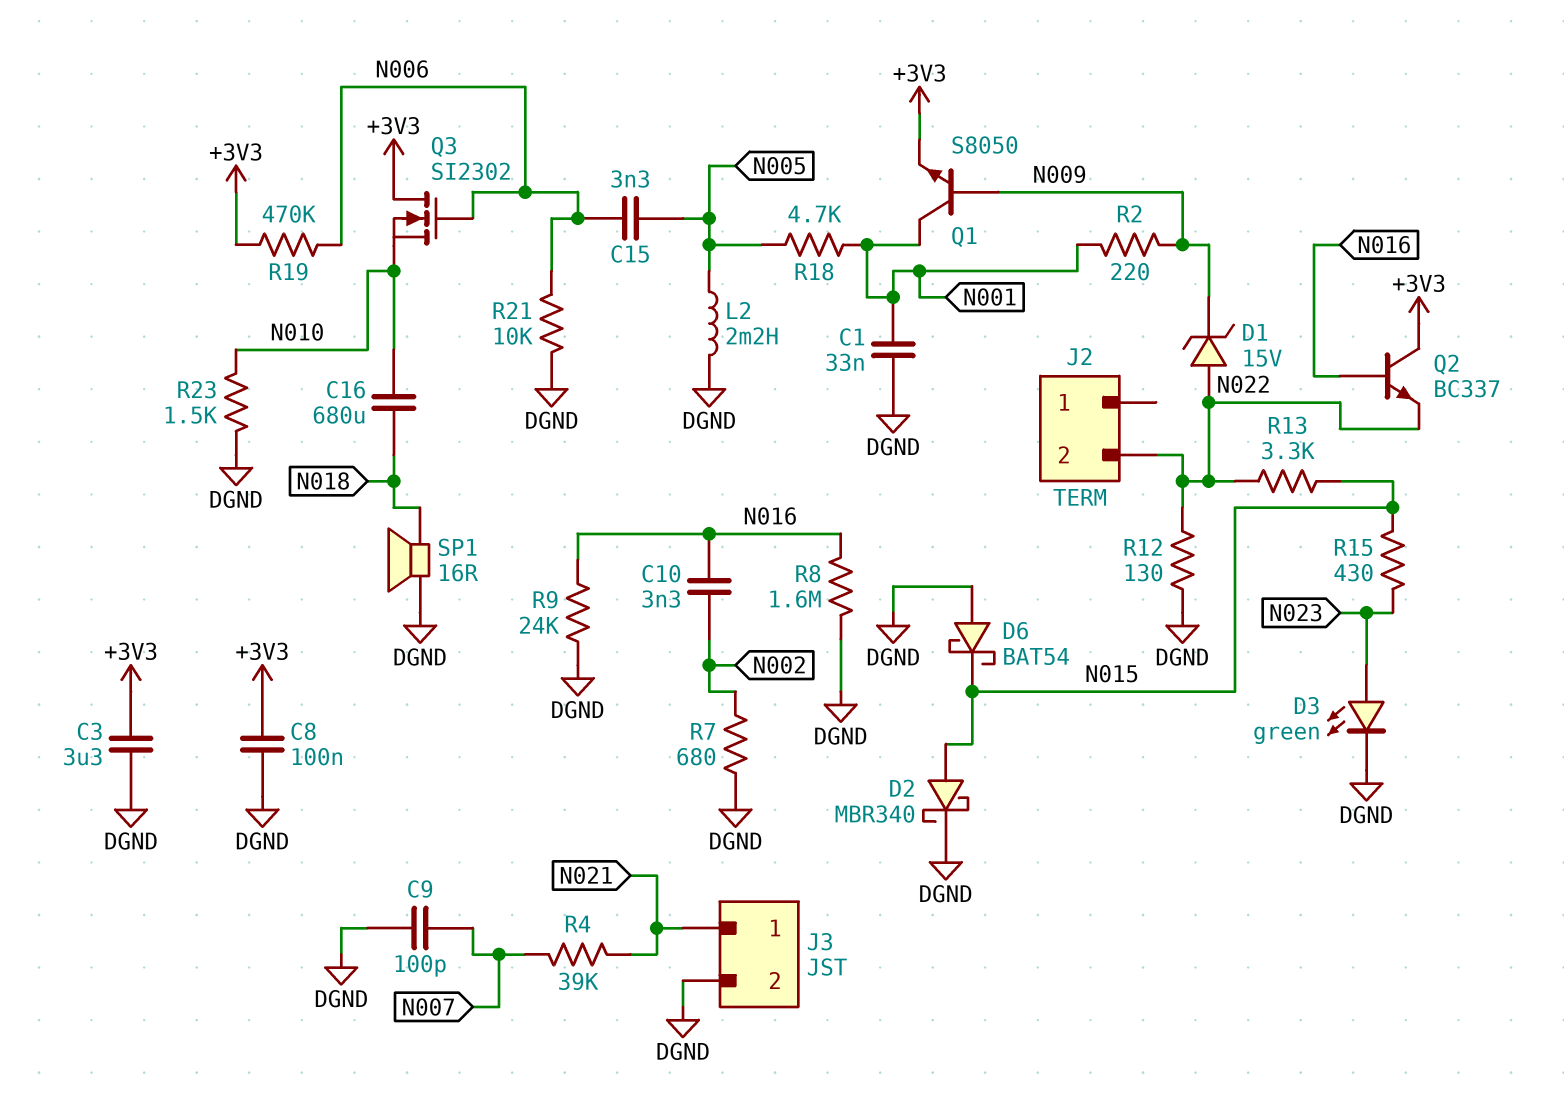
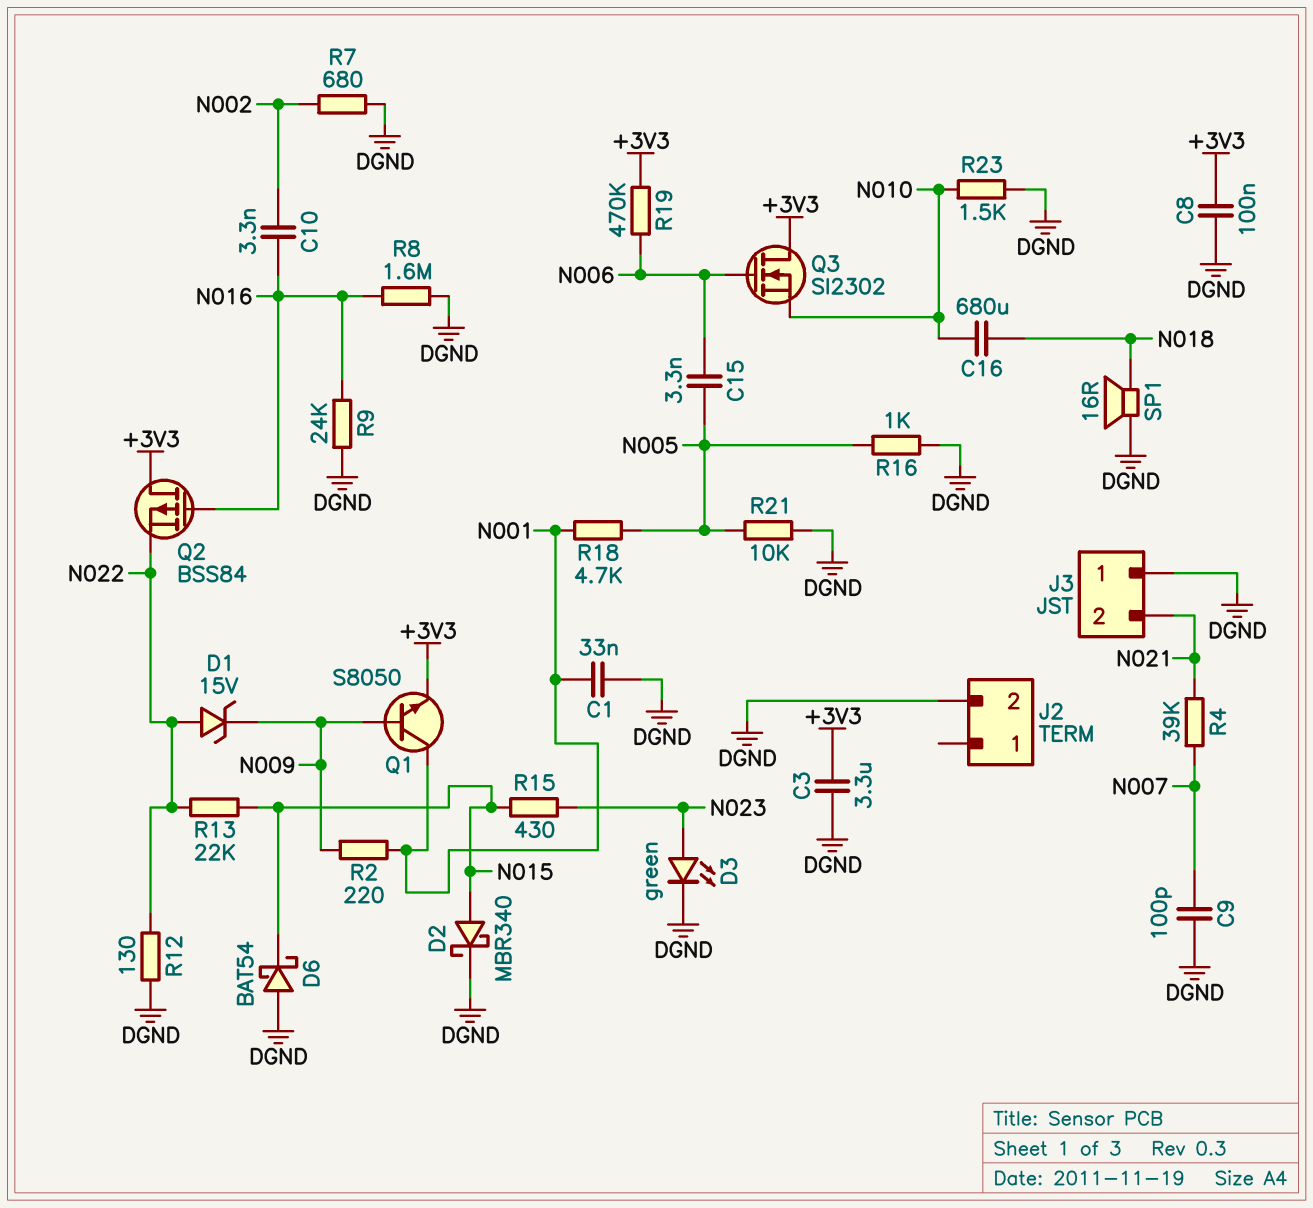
J2 pin 2: N022 -> DGND
J3 pin 1: N021 -> DGND
J3 pin 2: DGND -> N021
L2: 2.2mH (DGND, N005) -> none
Q2: NPN BC337 (B N016, C +3V3, E N022) -> PMOS BSS84 (G N016, D +3V3, S N022)
R13: 3.3k (N015, N022) -> 22k (N015, N022)
R16: none -> 1k (DGND, N005)
R21: 10k (DGND, N006) -> 10k (DGND, N005)

